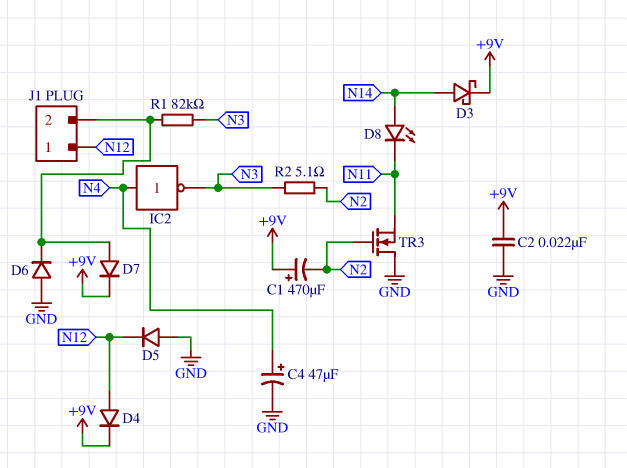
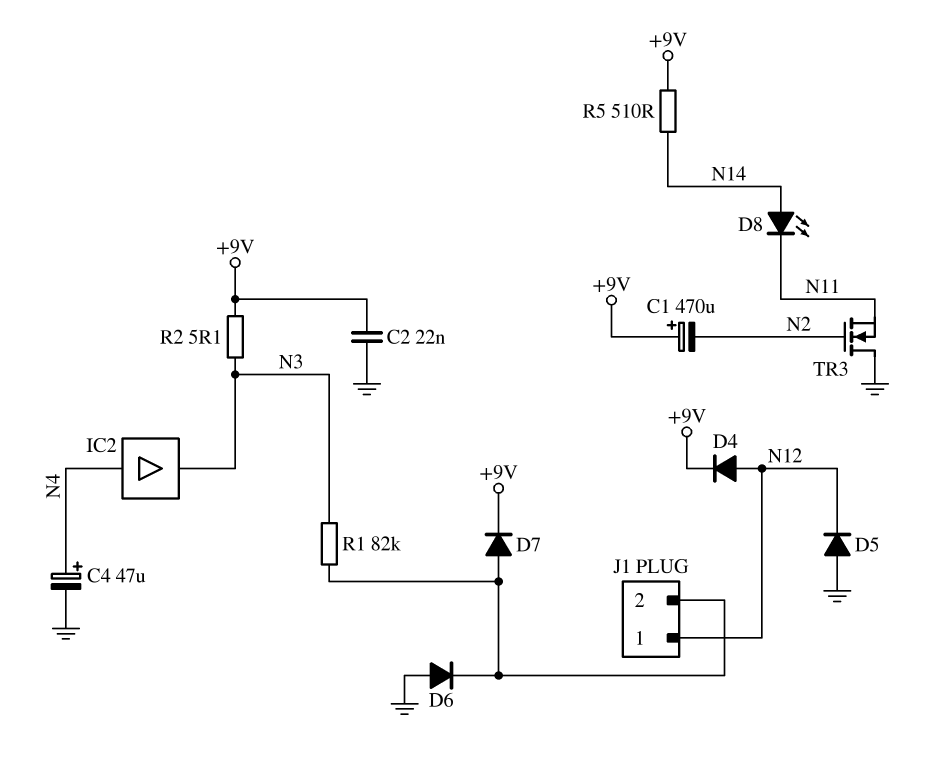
D3: schottky (A N14, K +9V) -> none
IC2: NOT (in N4, out N3) -> buffer (in N4, out N3)
R2: 5.1 (N2, N3) -> 5.1 (+9V, N3)
R5: none -> 510 (+9V, N14)

